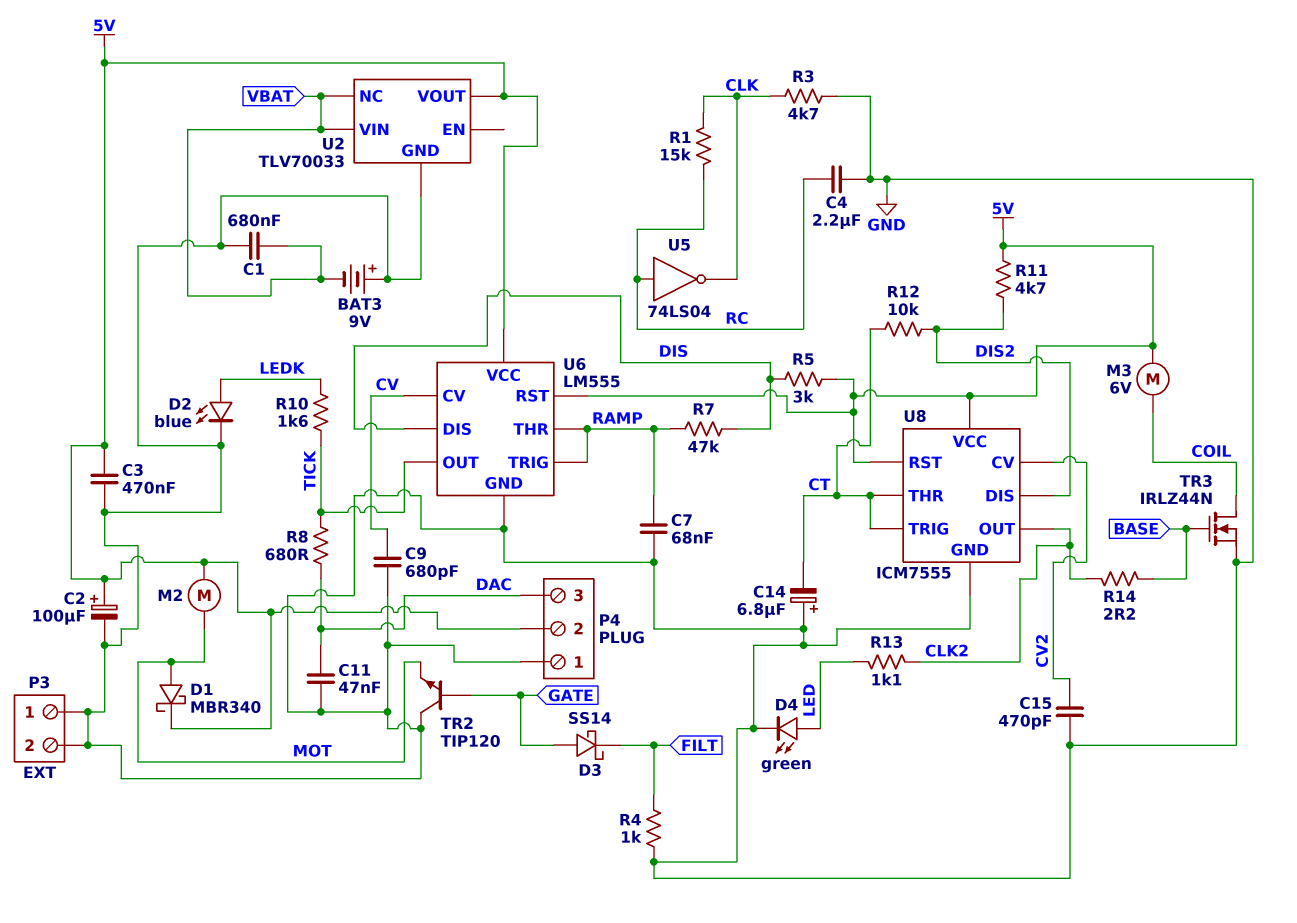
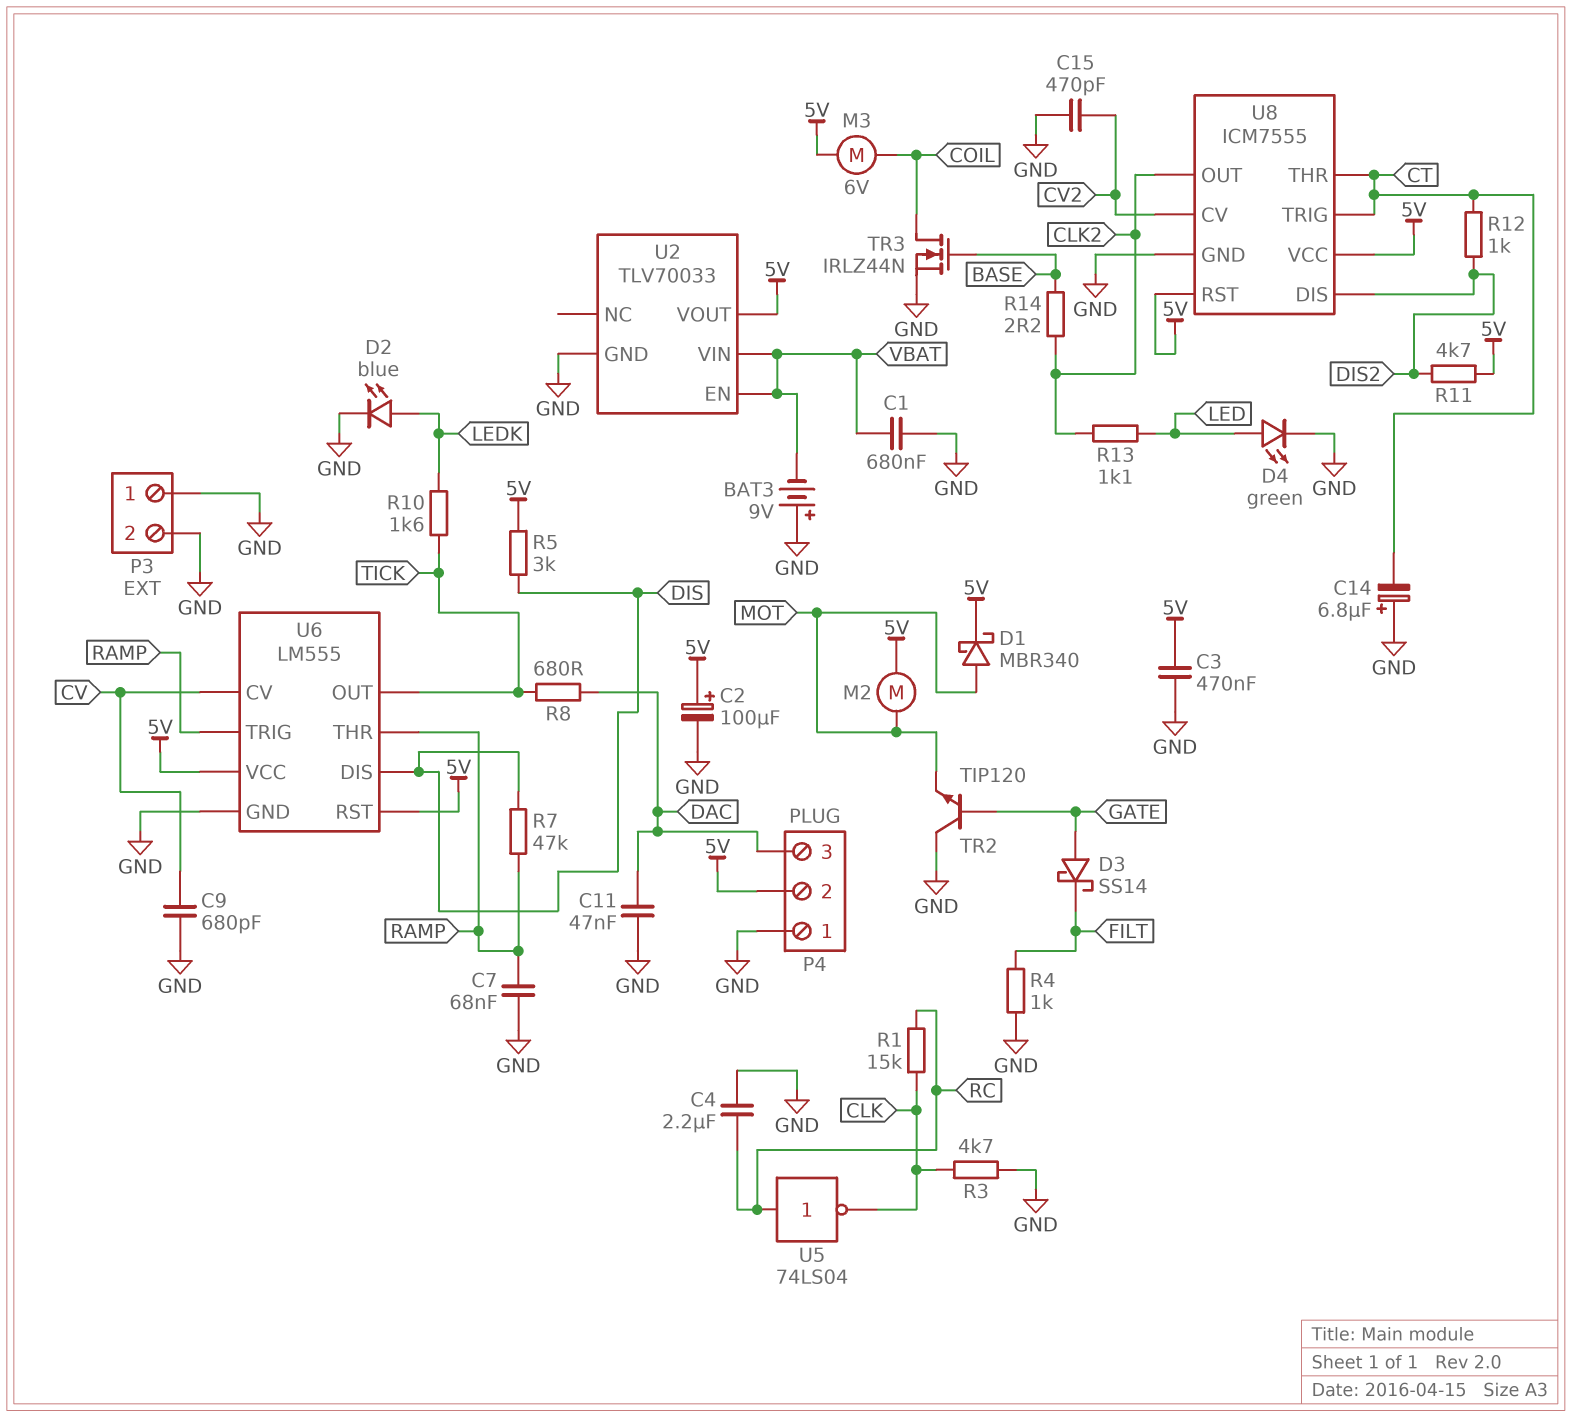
R12: 10k (CT, DIS2) -> 1k (CT, DIS2)
U2 pin EN: none -> VBAT
U2 pin NC: VBAT -> none

